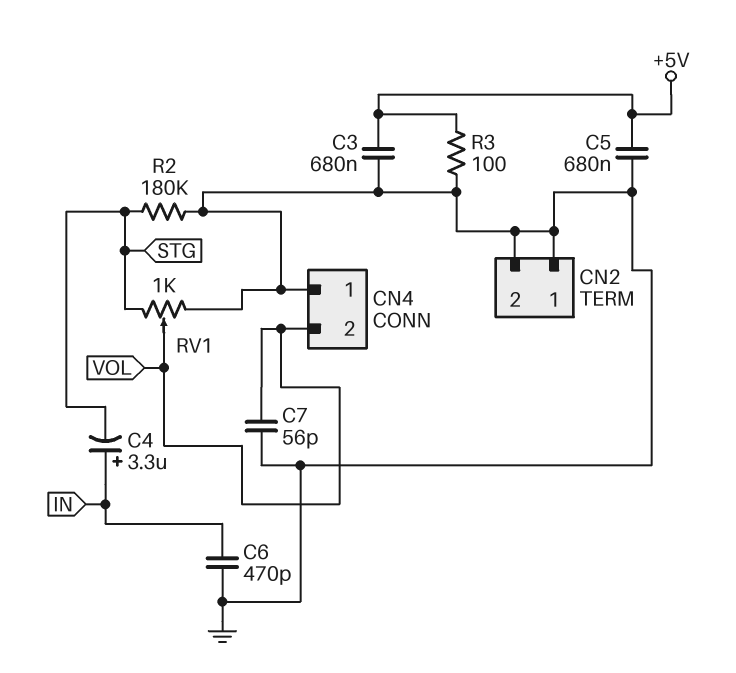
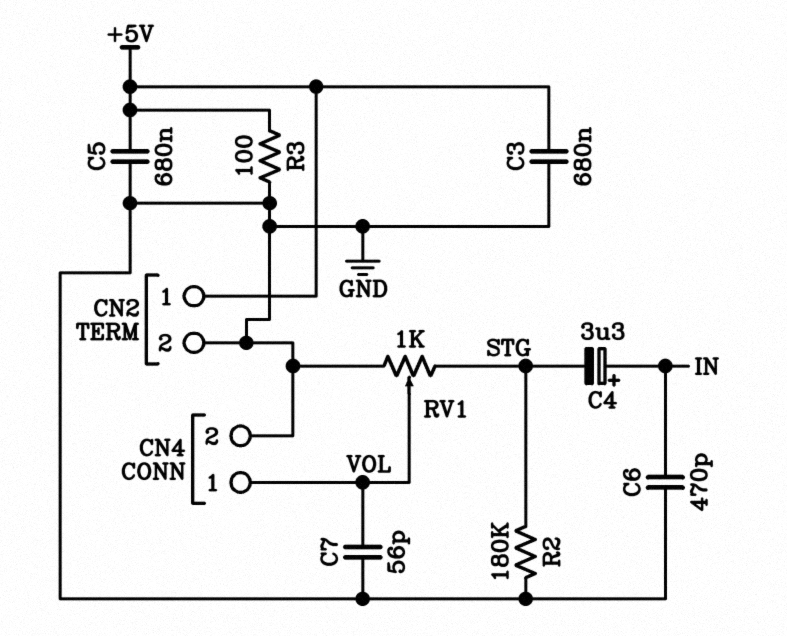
CN2 pin 1: GND -> +5V
CN4 pin 1: GND -> VOL
CN4 pin 2: VOL -> GND

